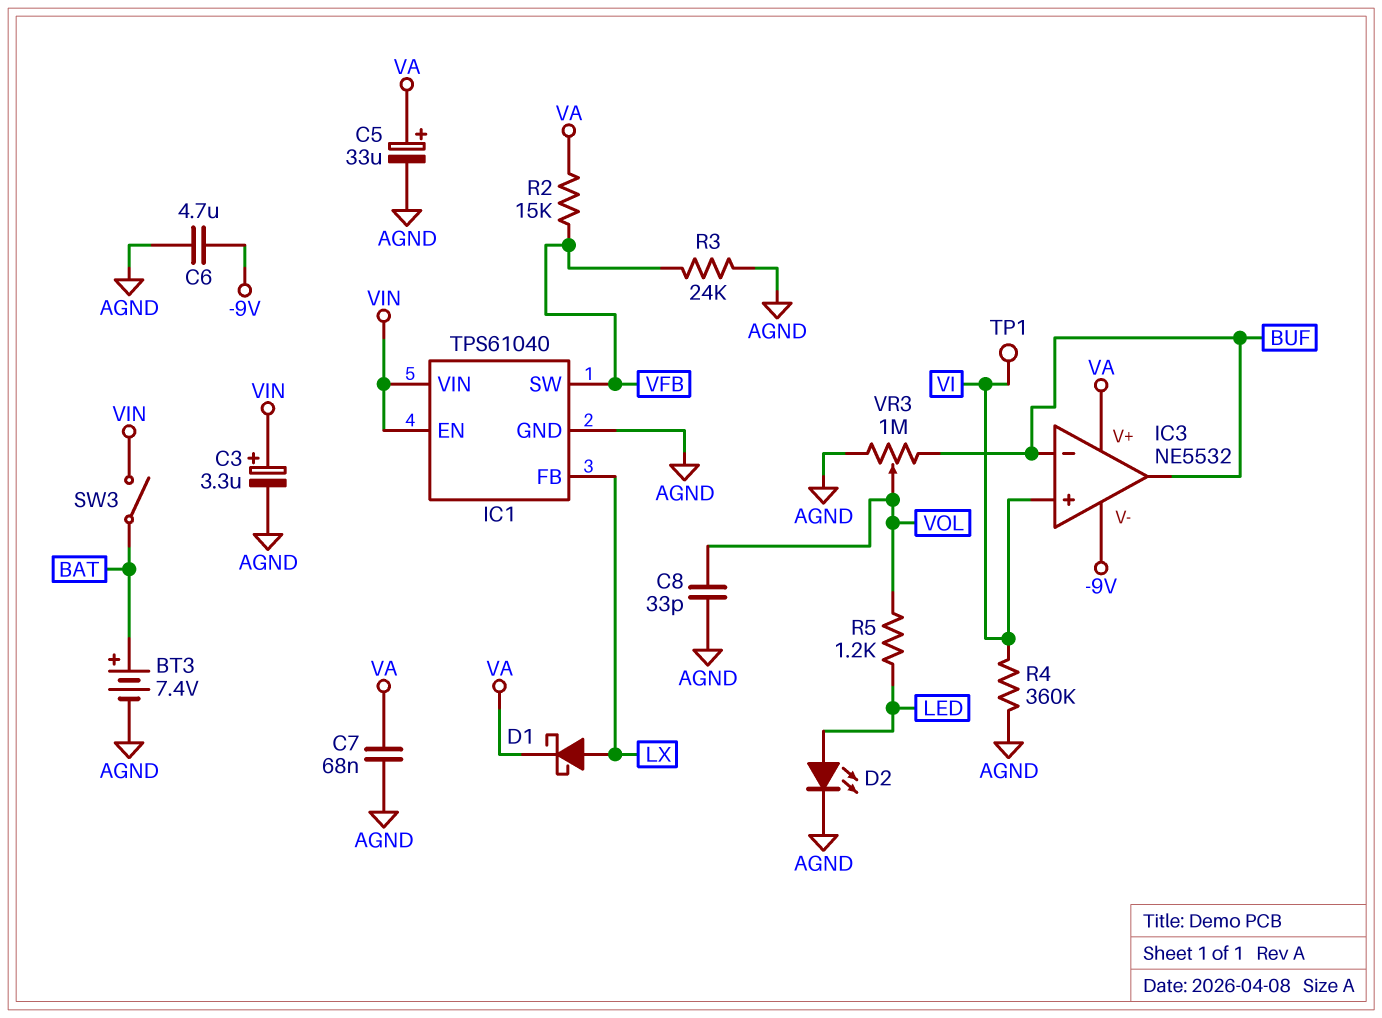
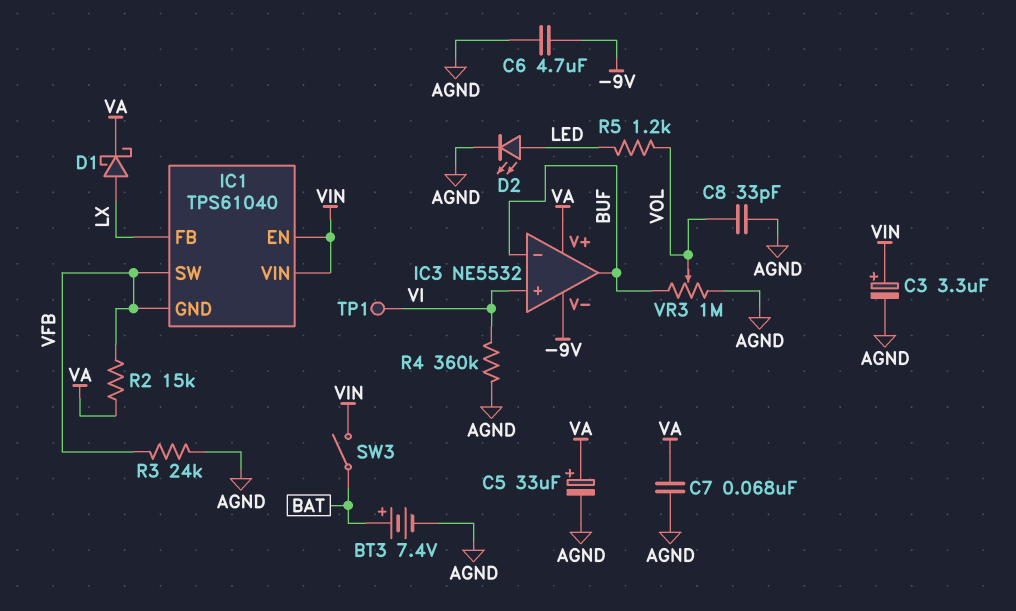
IC1 pin GND: AGND -> VFB

